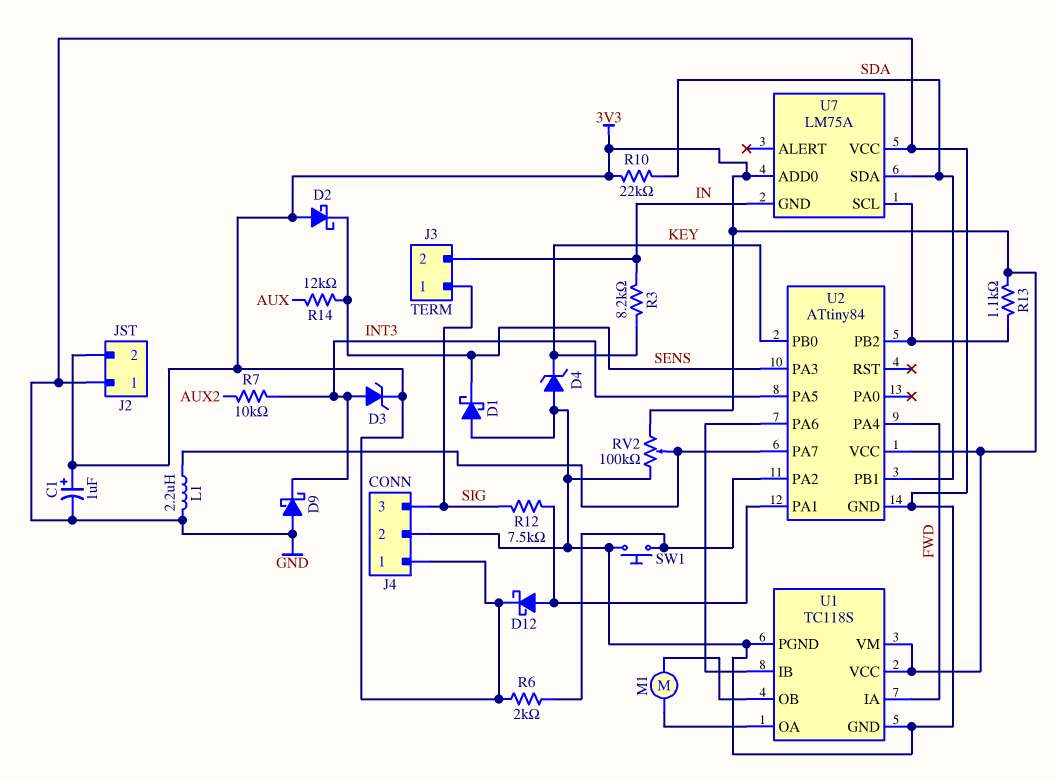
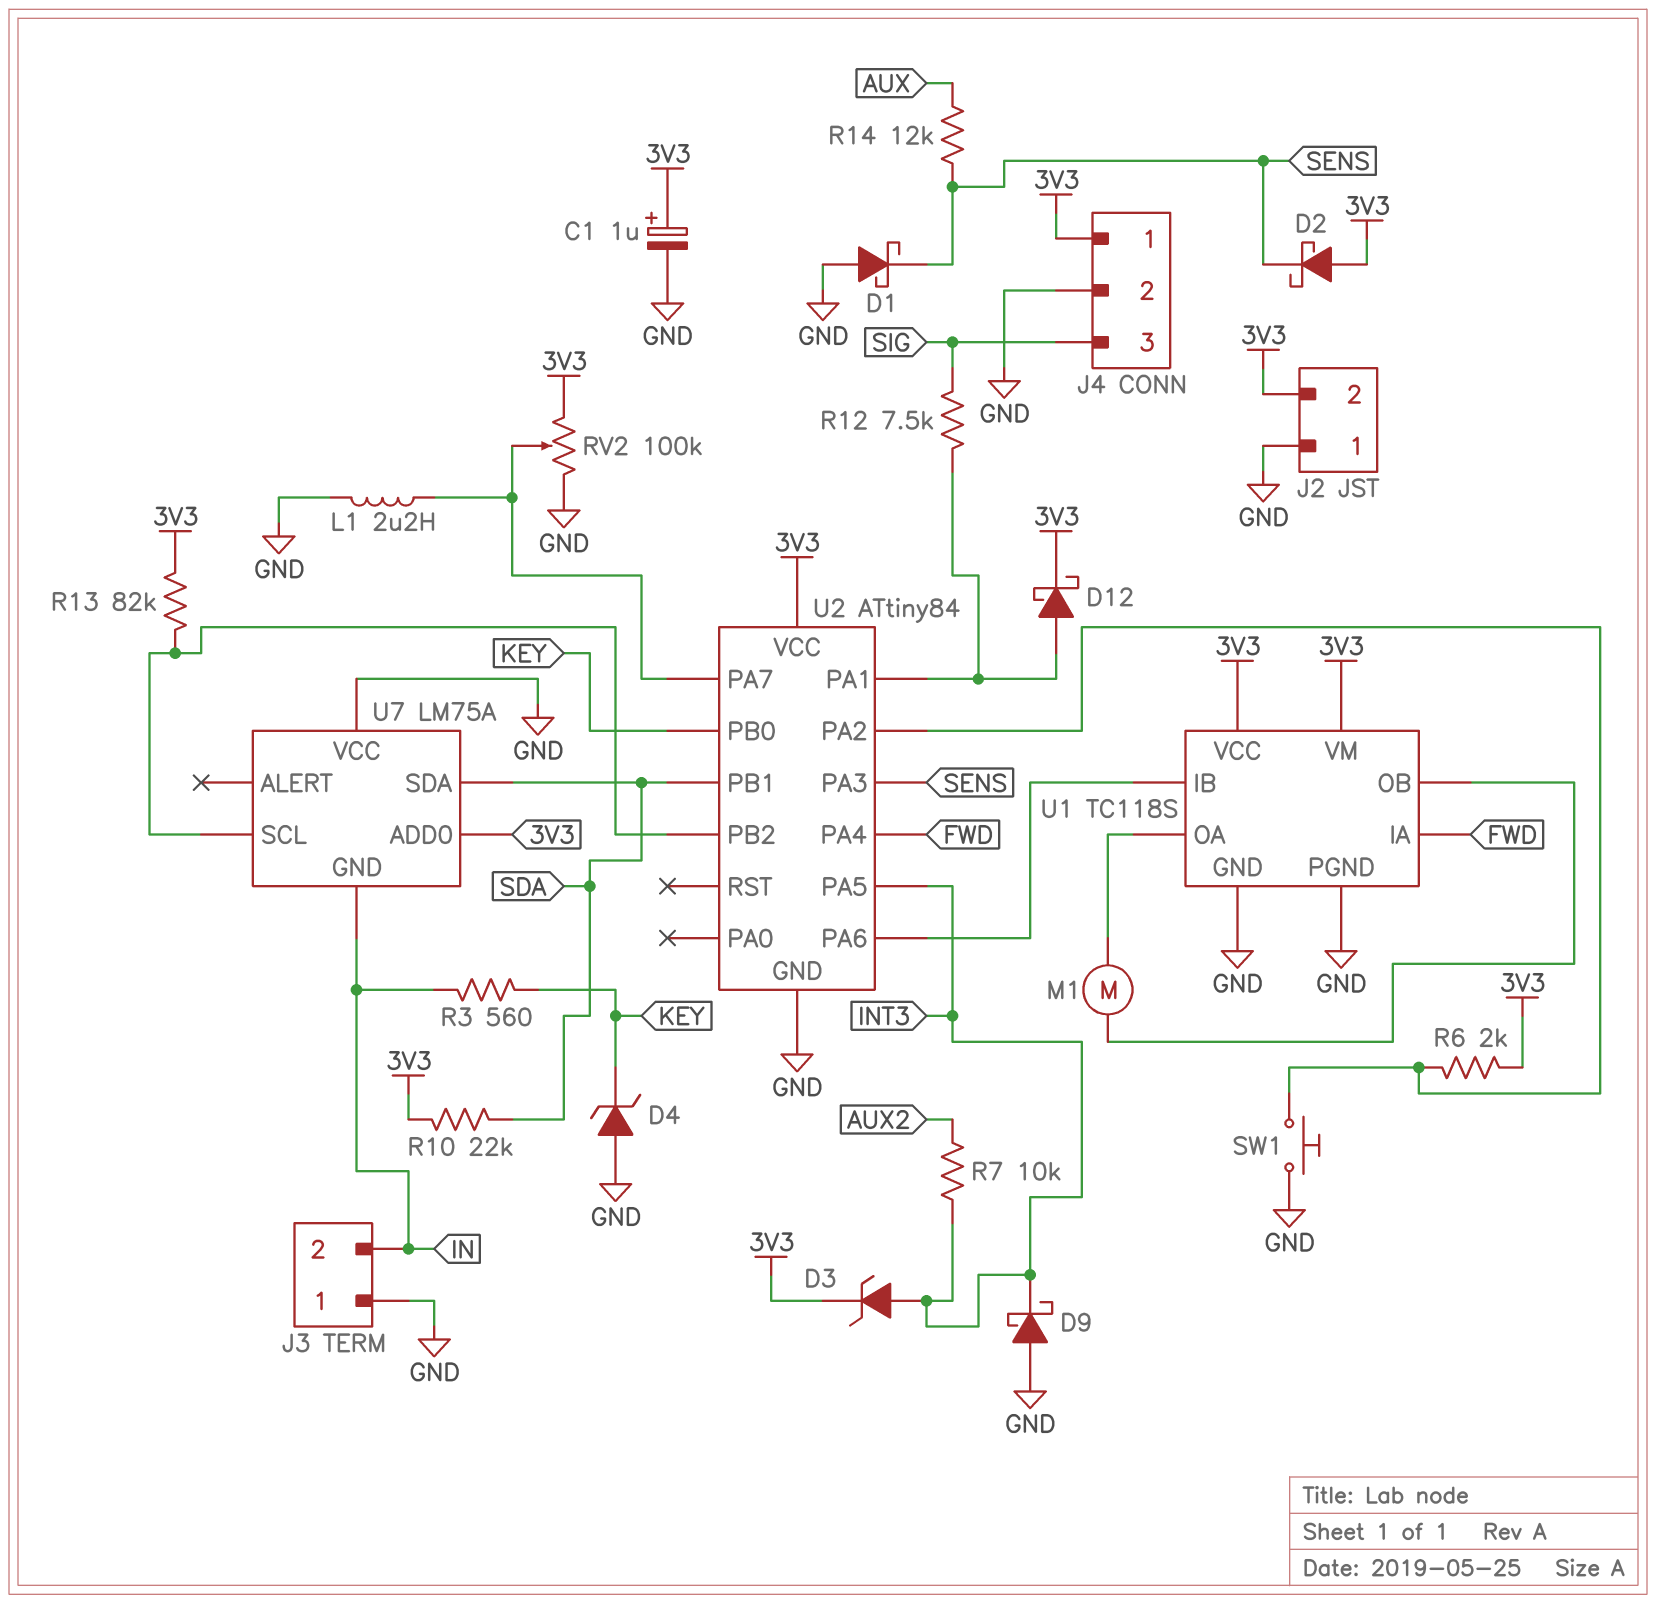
J3 pin 1: SIG -> GND
R3: 8.2k (IN, KEY) -> 560 (IN, KEY)
R13: 1.1k (3V3, U2/PB2) -> 82k (3V3, U2/PB2)

